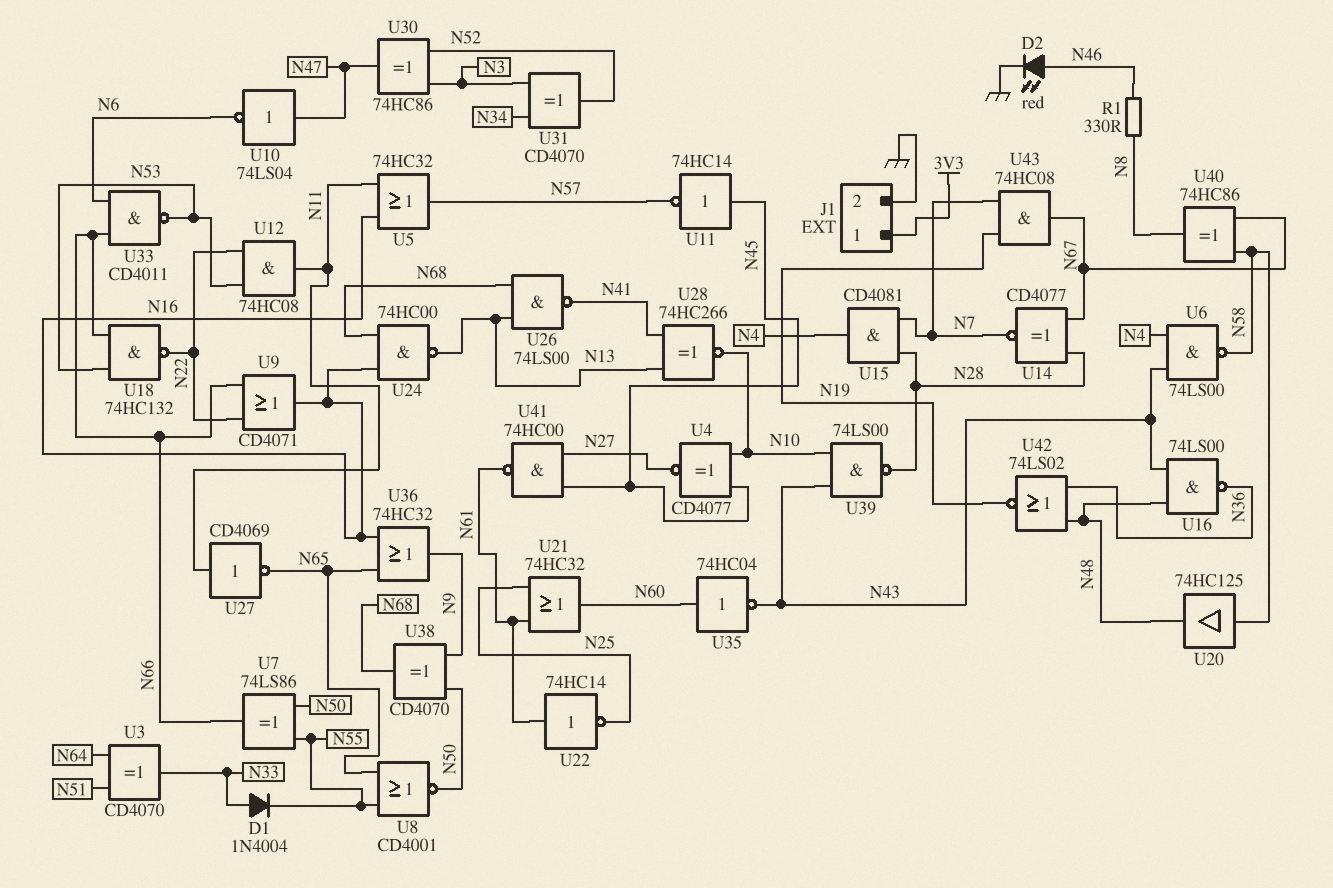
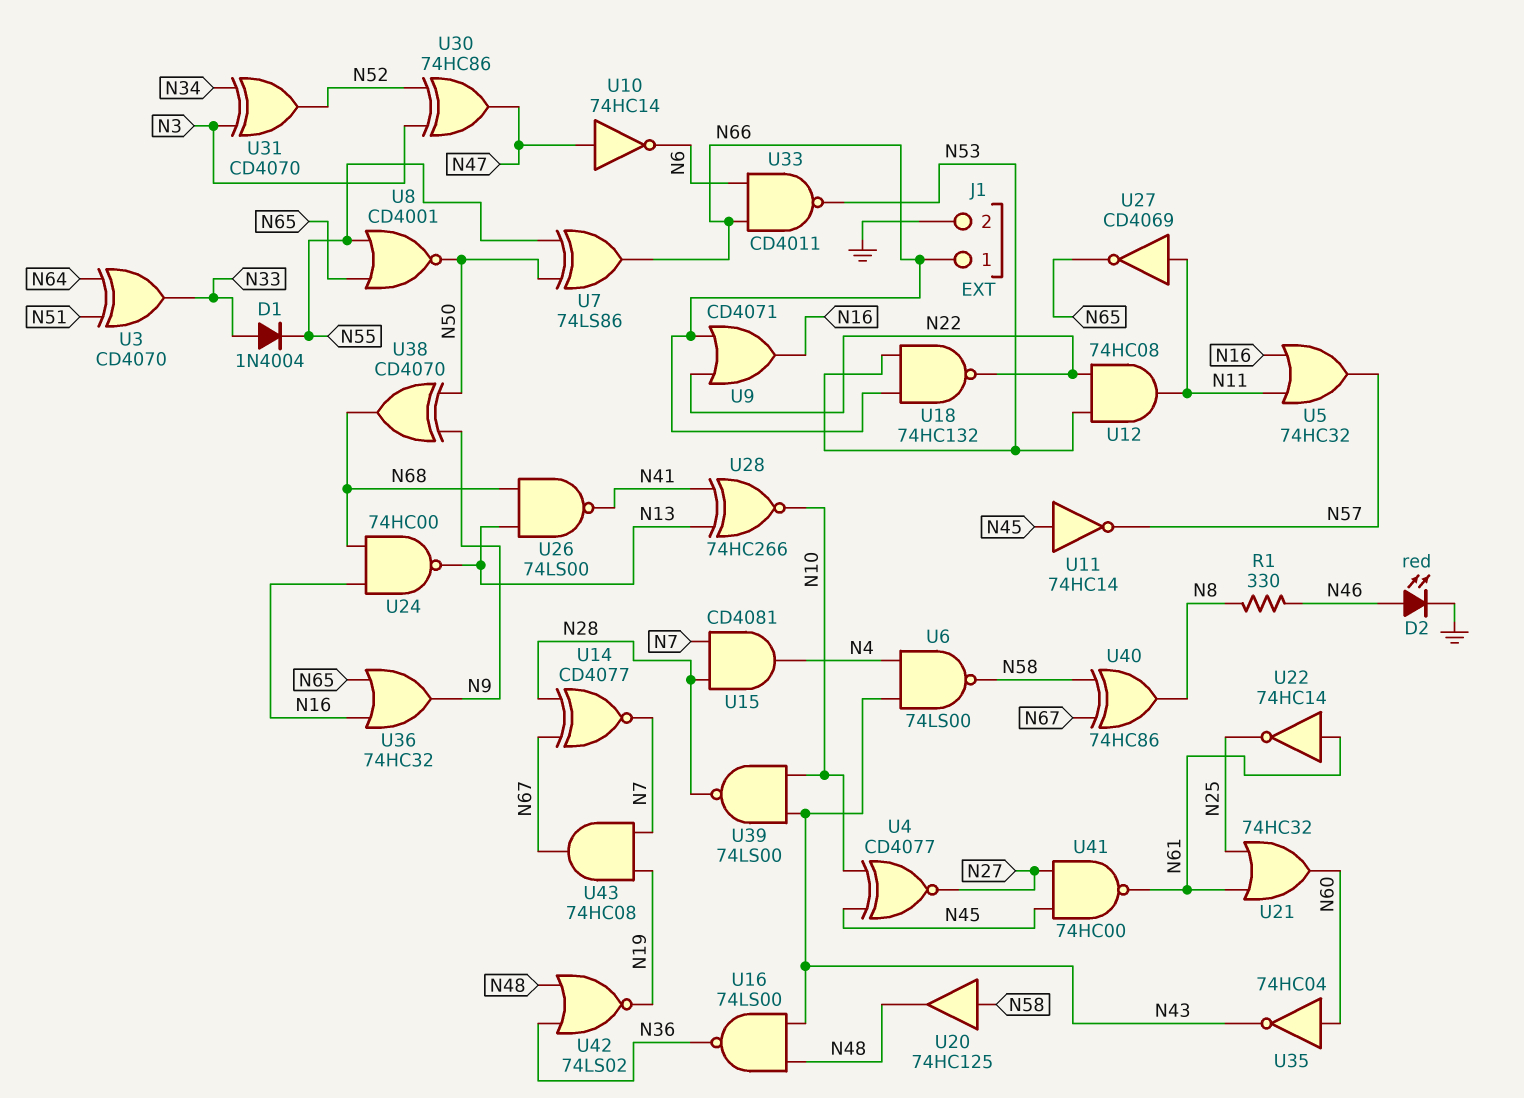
J1 pin 1: 3V3 -> N66
U10: NOT 74LS04 (in N47, out N6) -> NOT 74HC14 (in N47, out N6)

